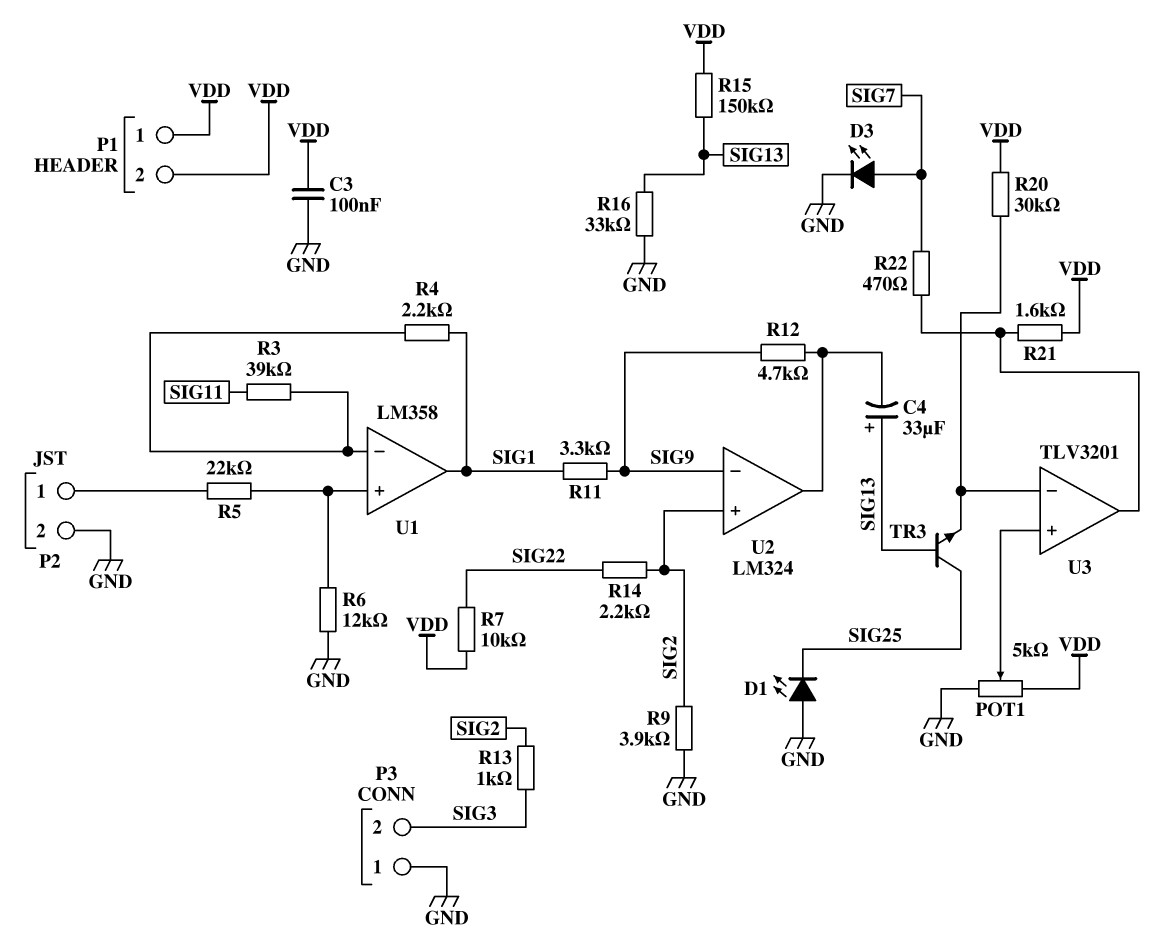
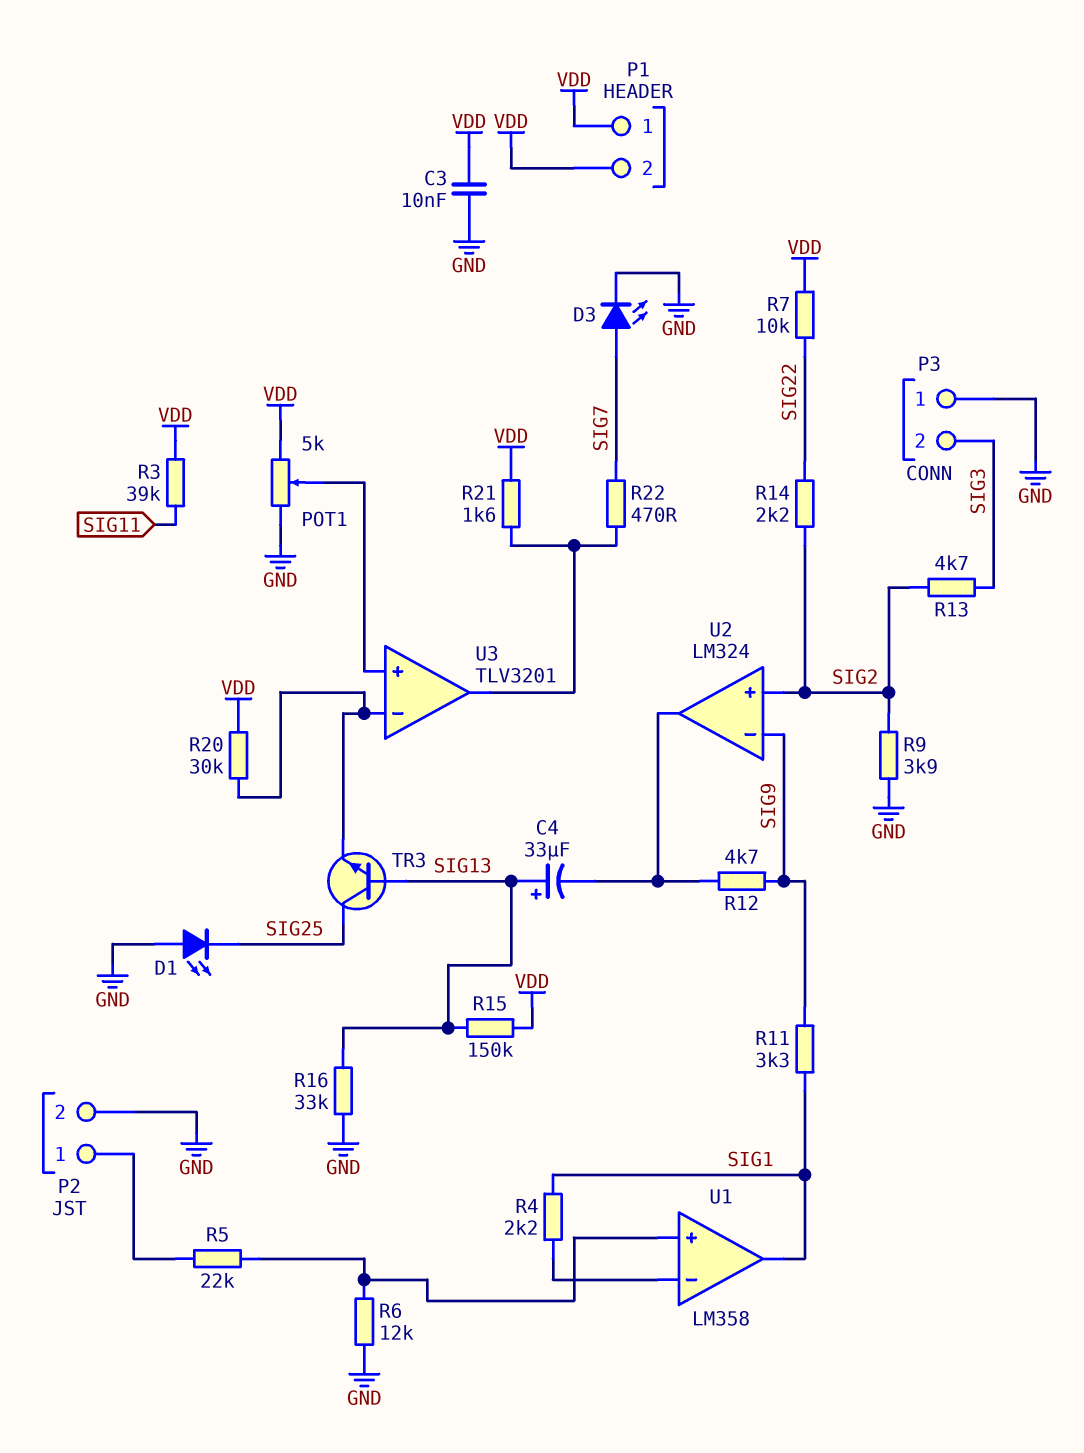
C3: 100nF (GND, VDD) -> 10nF (GND, VDD)
R3: 39k (SIG11, U1/in-) -> 39k (SIG11, VDD)
R13: 1k (SIG2, SIG3) -> 4.7k (SIG2, SIG3)

